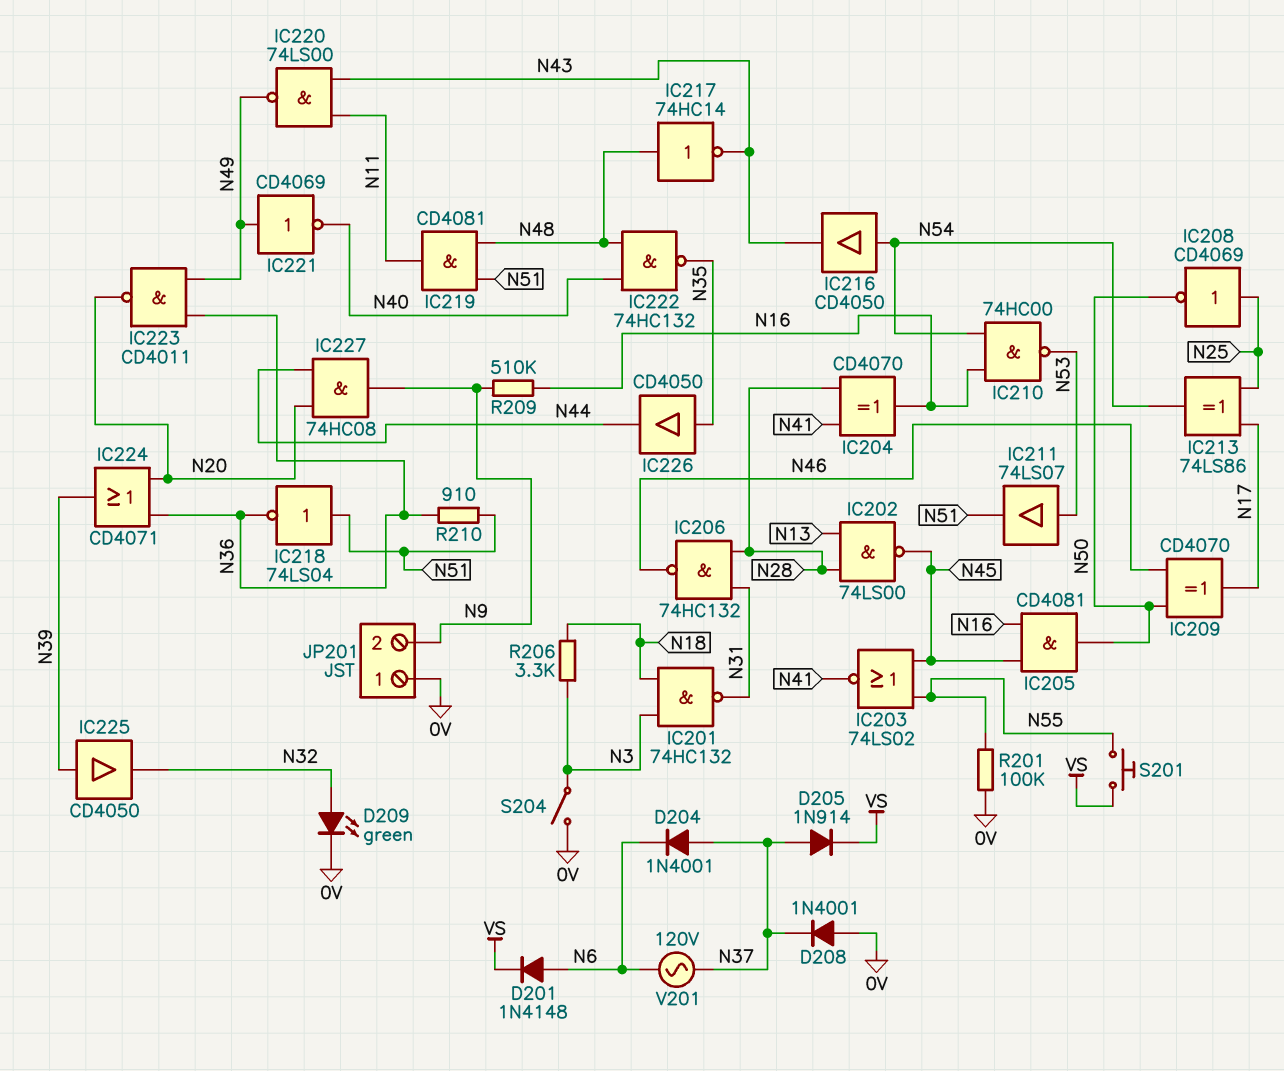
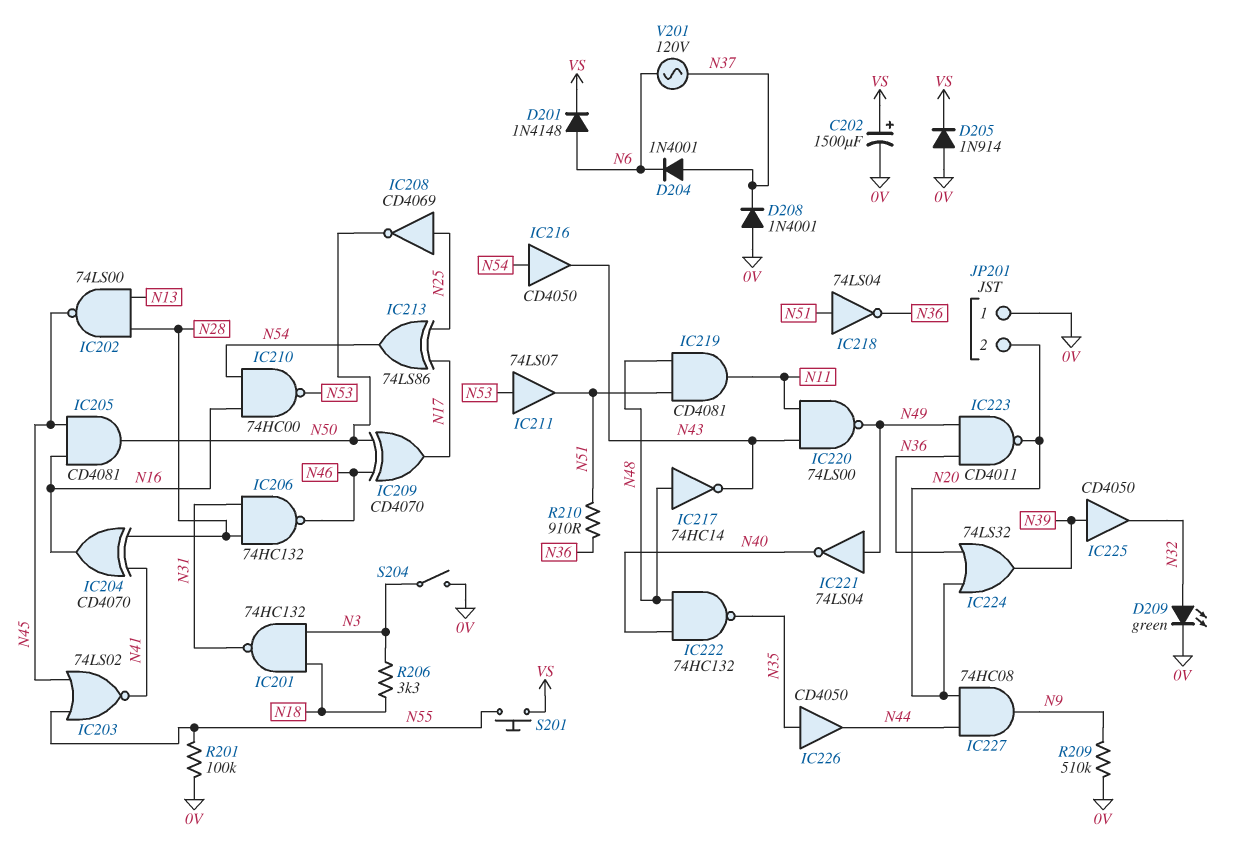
C202: none -> 1500uF (plus VS, minus 0V)
D205: diode 1N914 (A N37, K VS) -> diode 1N914 (A 0V, K VS)
IC221: NOT CD4069 (in N49, out N40) -> NOT 74LS04 (in N49, out N40)
IC224: OR CD4071 (in N20, in N36, out N39) -> OR 74LS32 (in N20, in N36, out N39)
JP201 pin 2: N9 -> N20
R209: 510k (N9, N16) -> 510k (0V, N9)

